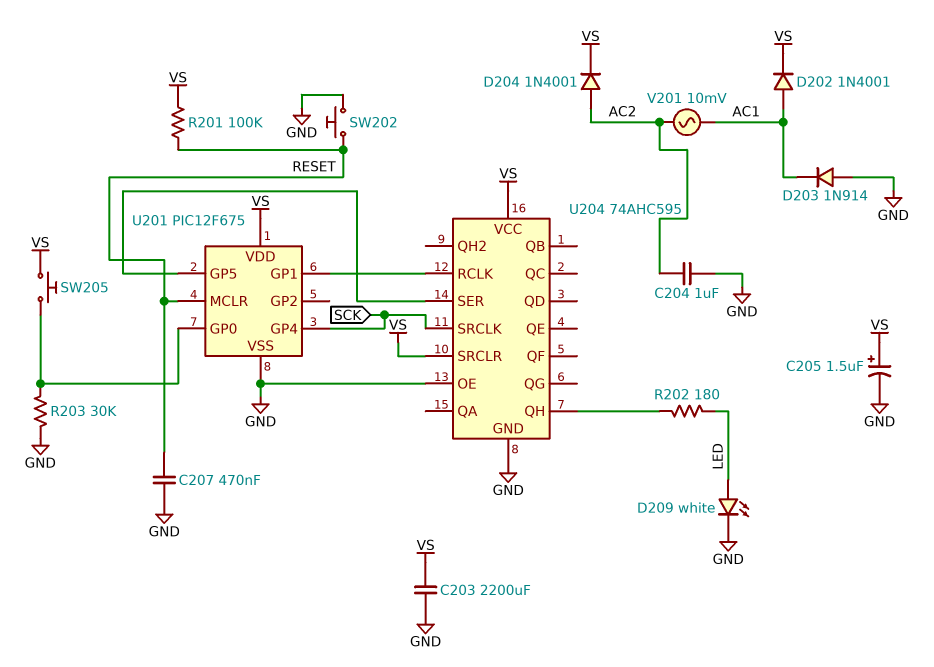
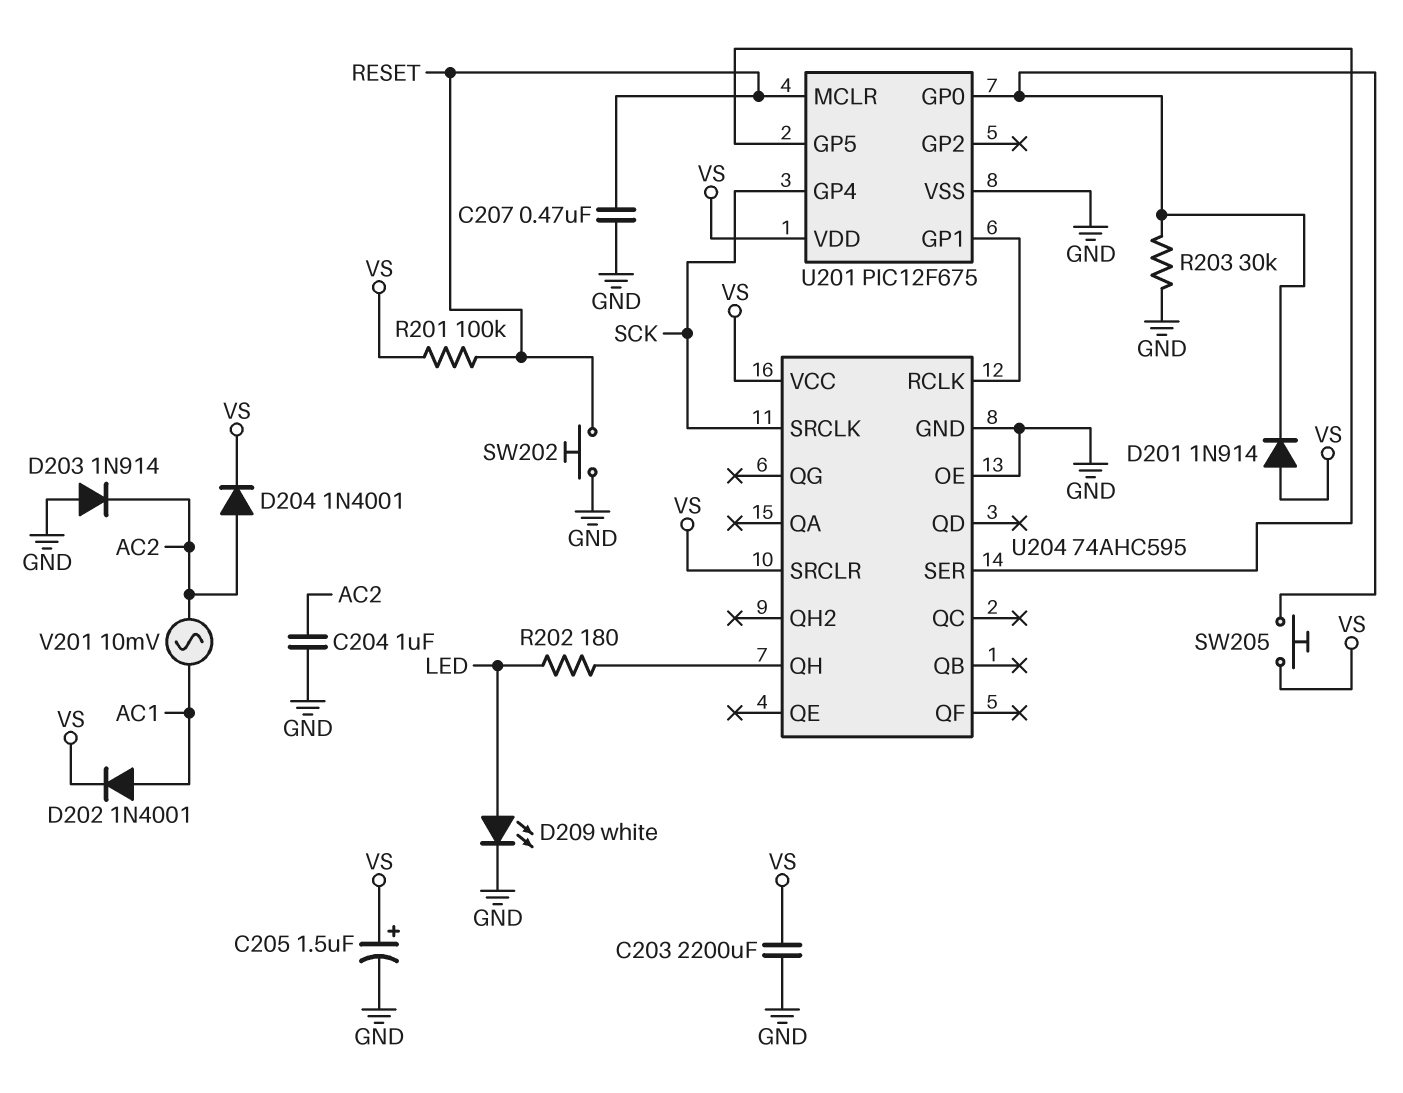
D201: none -> diode 1N914 (A VS, K U201/GP0)
D203: diode 1N914 (A GND, K AC1) -> diode 1N914 (A GND, K AC2)

